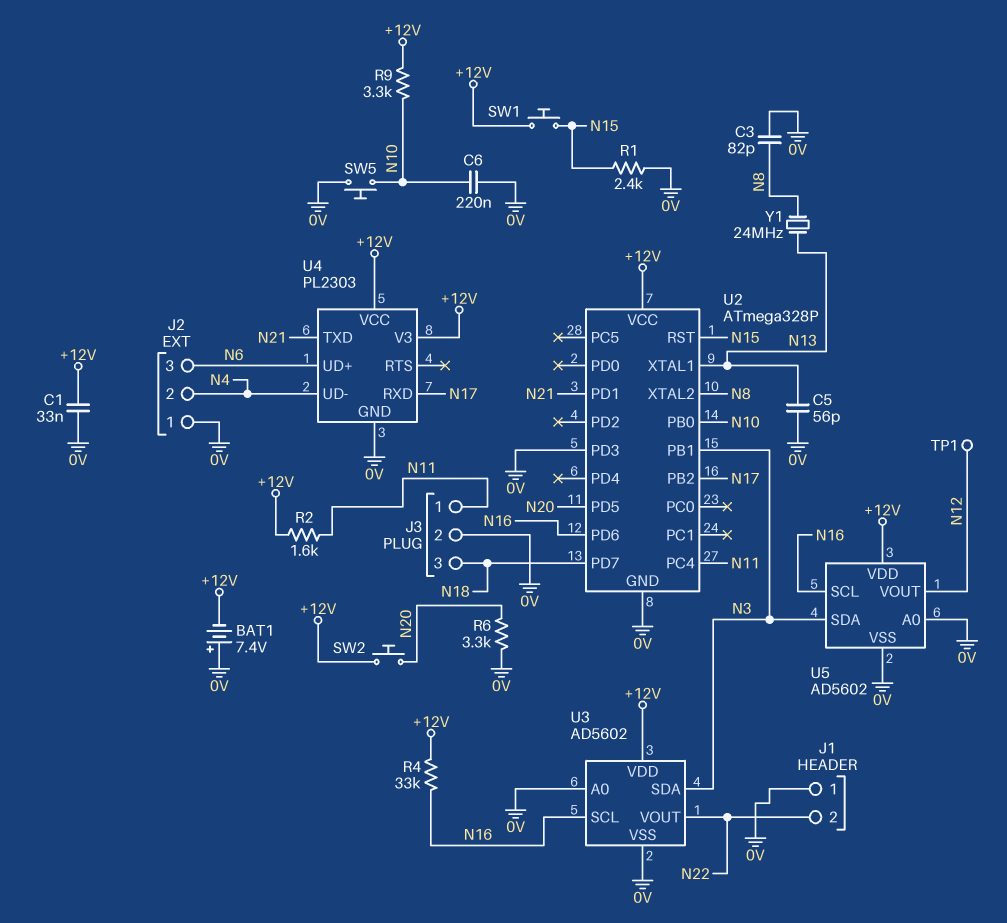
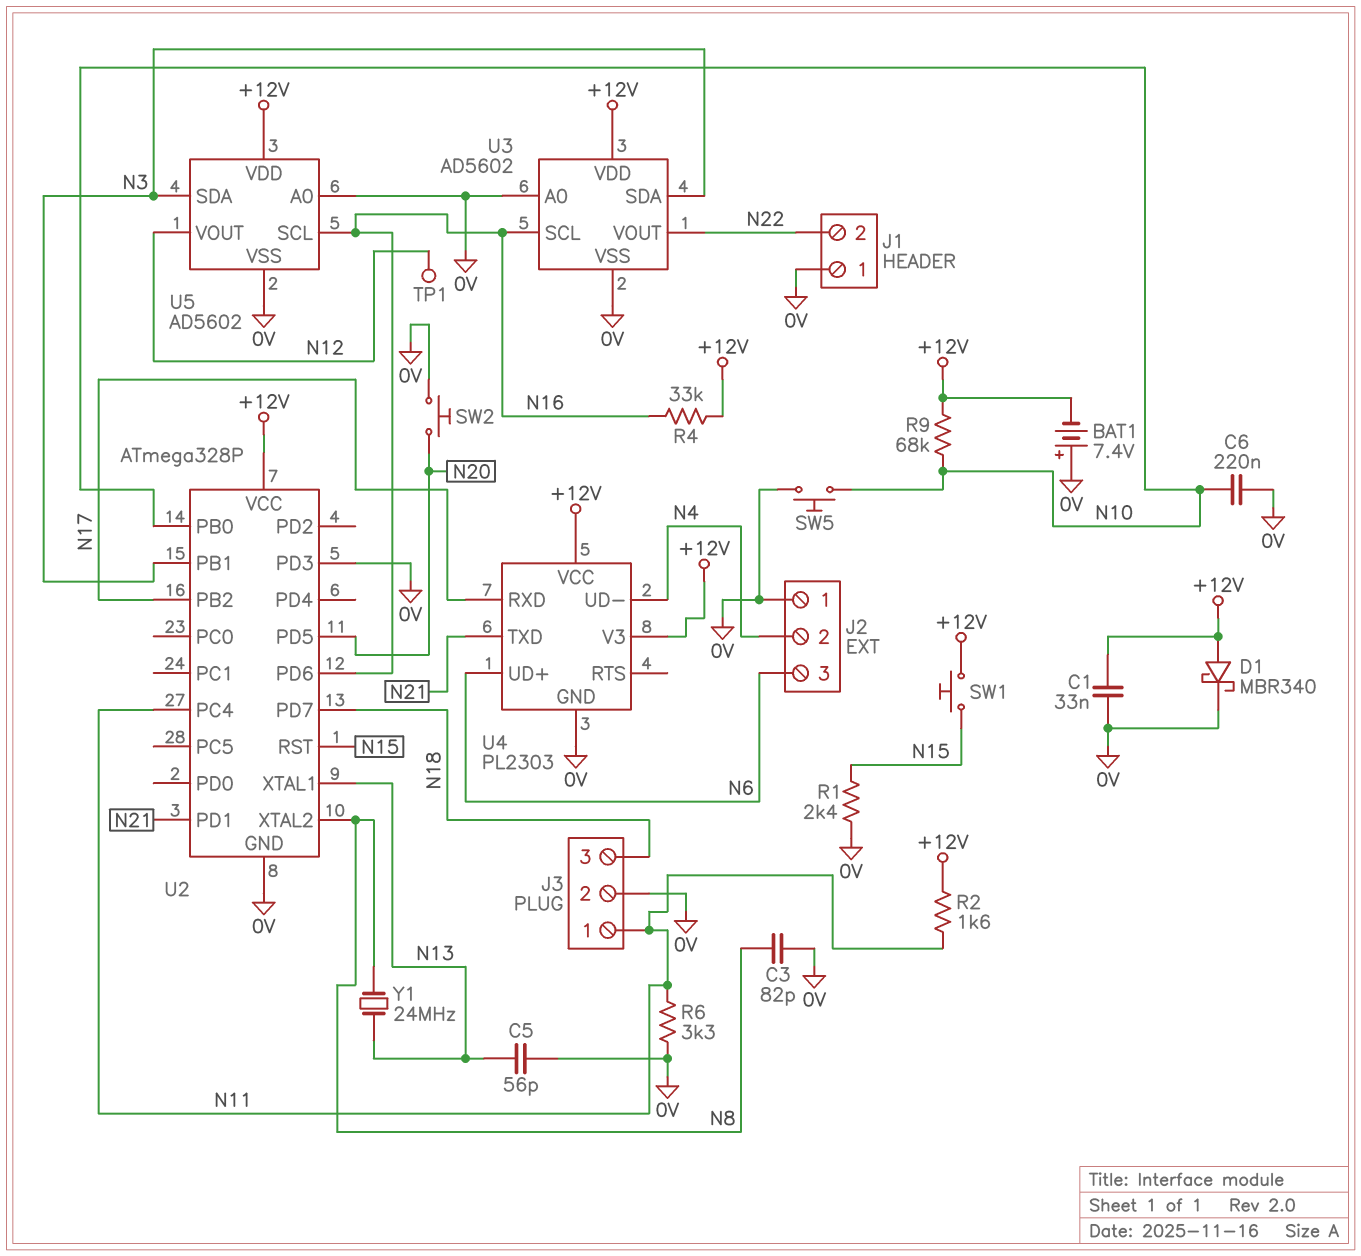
D1: none -> schottky MBR340 (A +12V, K 0V)
R6: 3.3k (0V, N20) -> 3.3k (0V, N11)
R9: 3.3k (+12V, N10) -> 68k (+12V, N10)
SW2: button (+12V, N20) -> button (0V, N20)

